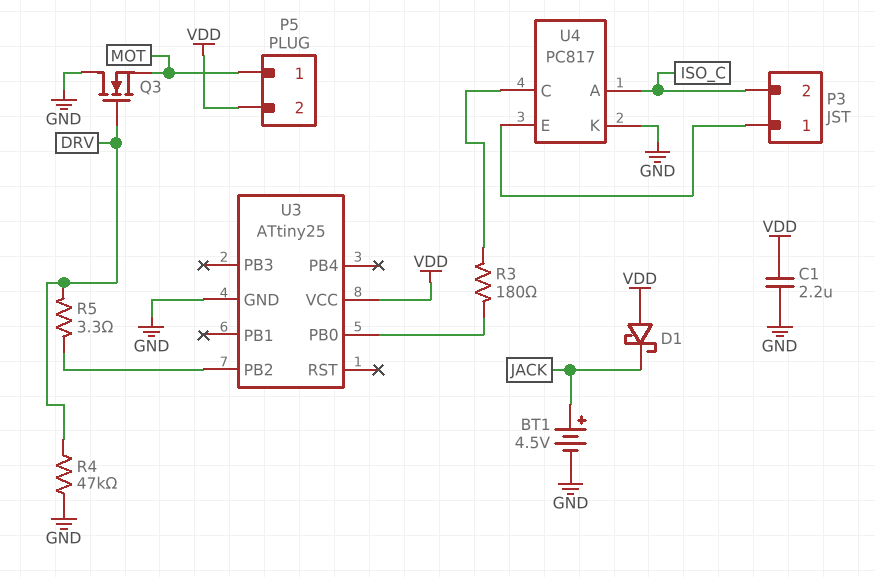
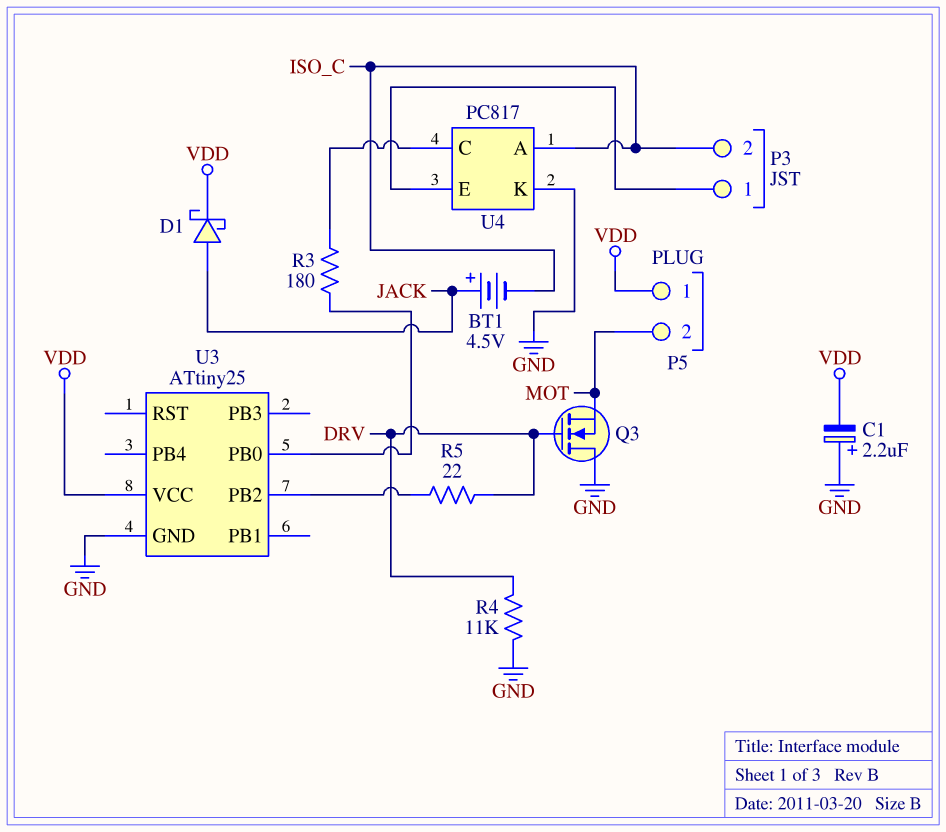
BT1: 4.5V (plus JACK, minus GND) -> 4.5V (plus JACK, minus ISO_C)
C1: 2.2uF (GND, VDD) -> 2.2uF (plus GND, minus VDD)
D1: schottky (A VDD, K JACK) -> schottky (A JACK, K VDD)
P5 pin 1: MOT -> VDD
P5 pin 2: VDD -> MOT
R4: 47k (DRV, GND) -> 11k (DRV, GND)
R5: 3.3 (DRV, U3/PB2) -> 22 (DRV, U3/PB2)

